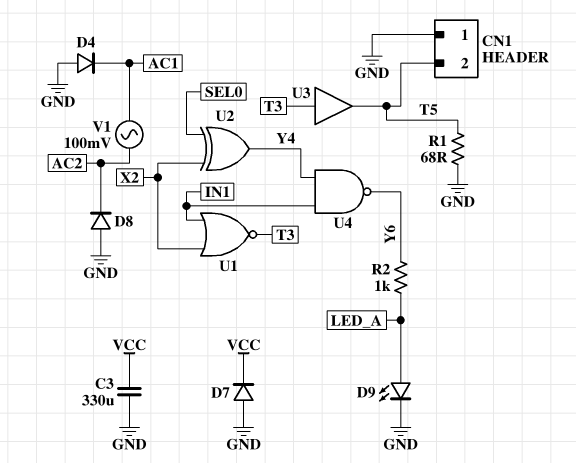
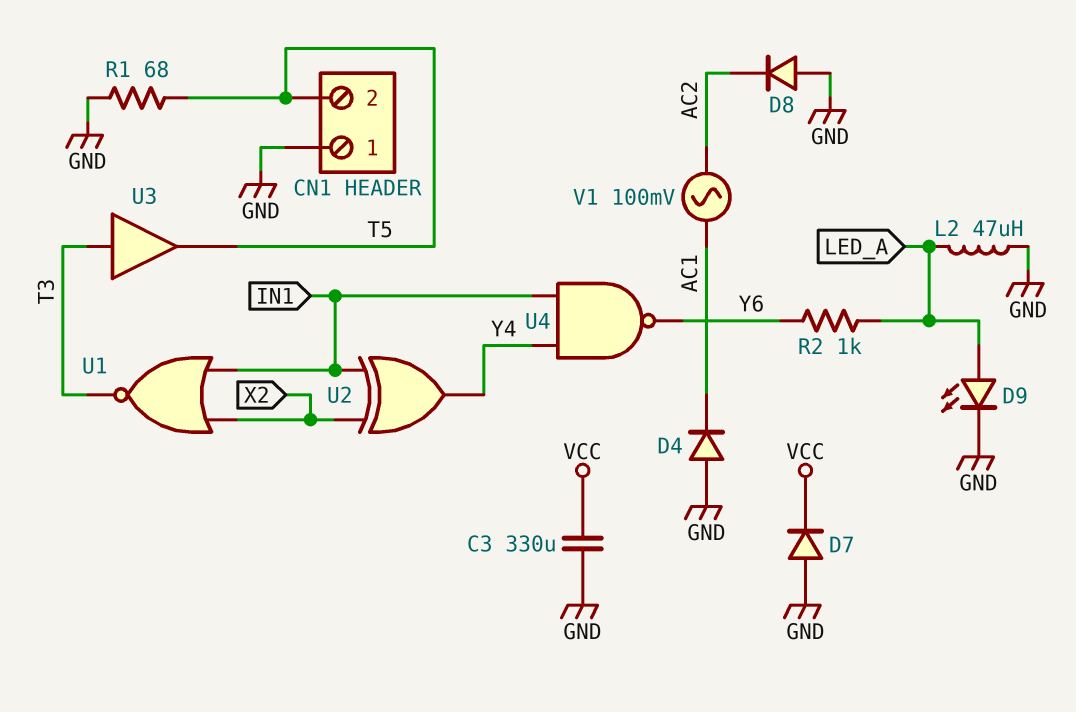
L2: none -> 47uH (GND, LED_A)
U2: XOR (in SEL0, in X2, out Y4) -> XOR (in IN1, in X2, out Y4)

